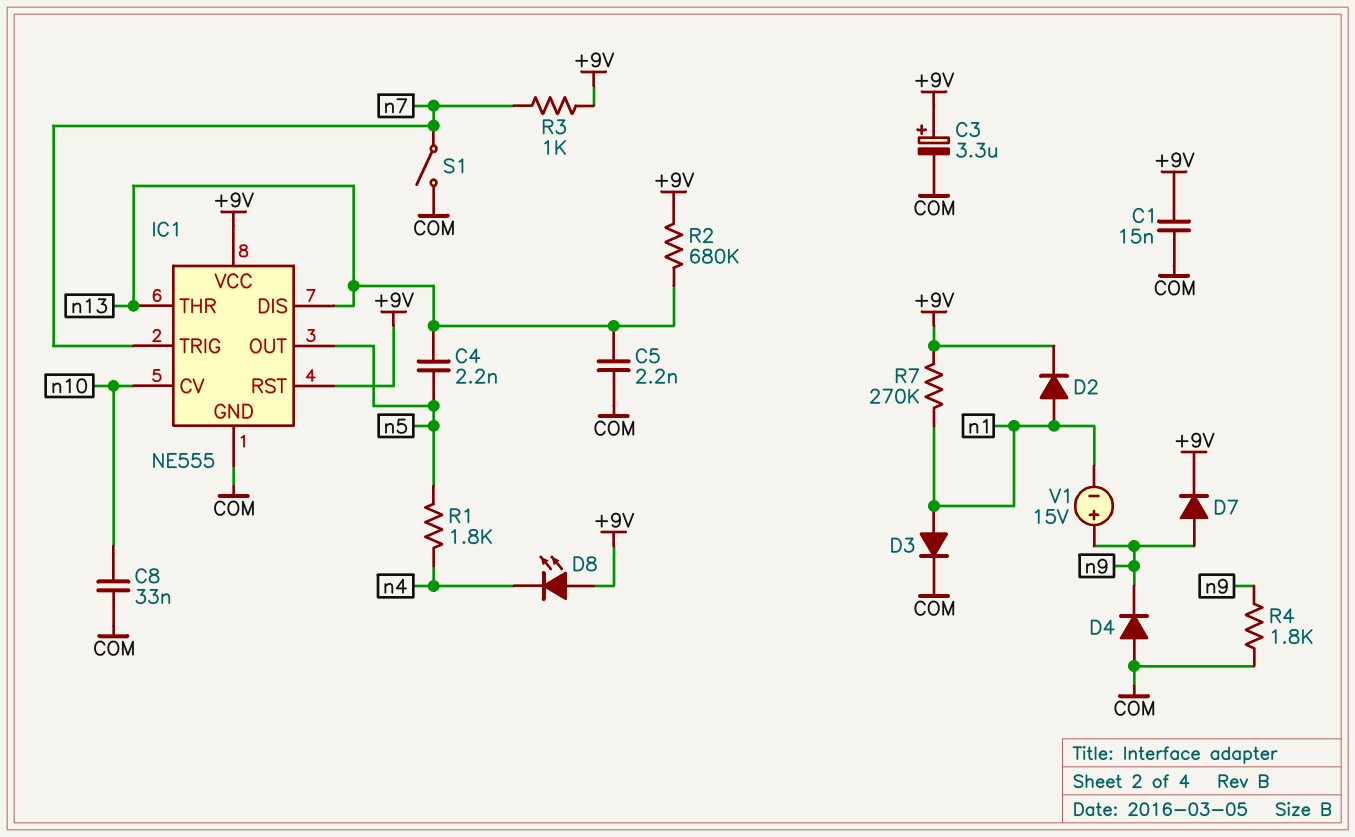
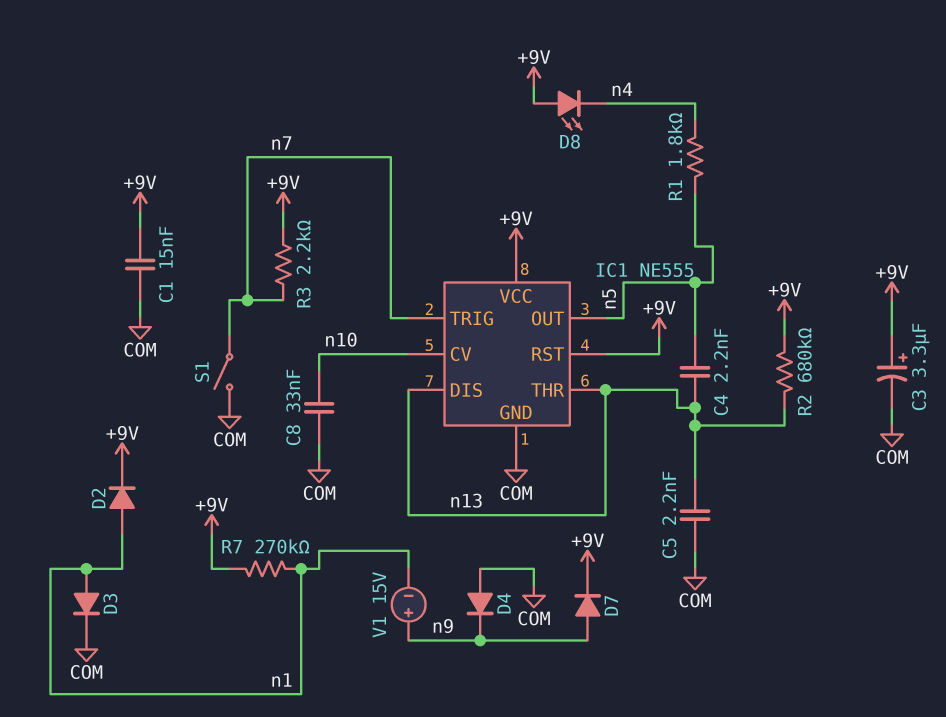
R3: 1k (+9V, n7) -> 2.2k (+9V, n7)
R4: 1.8k (COM, n9) -> none

